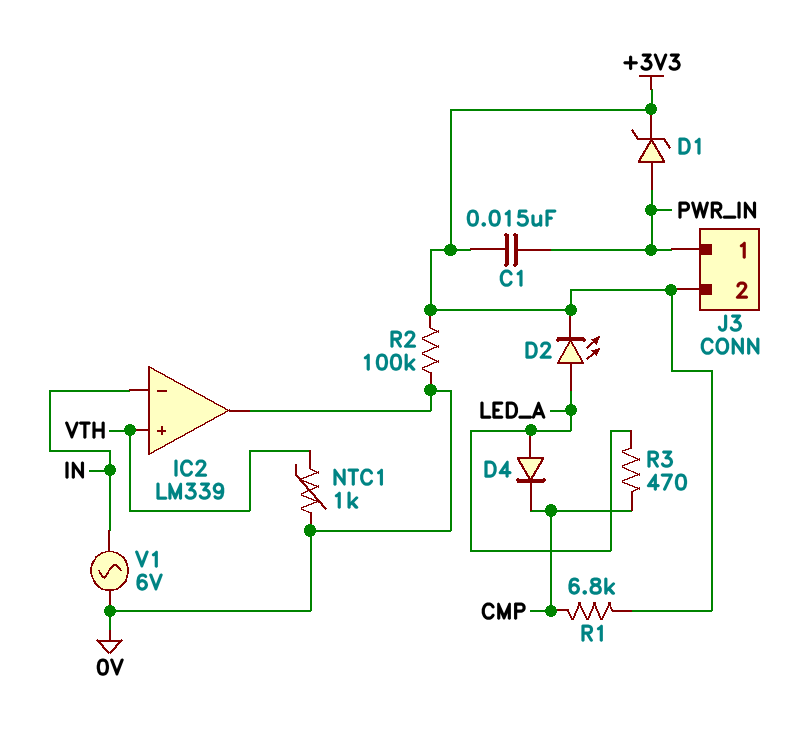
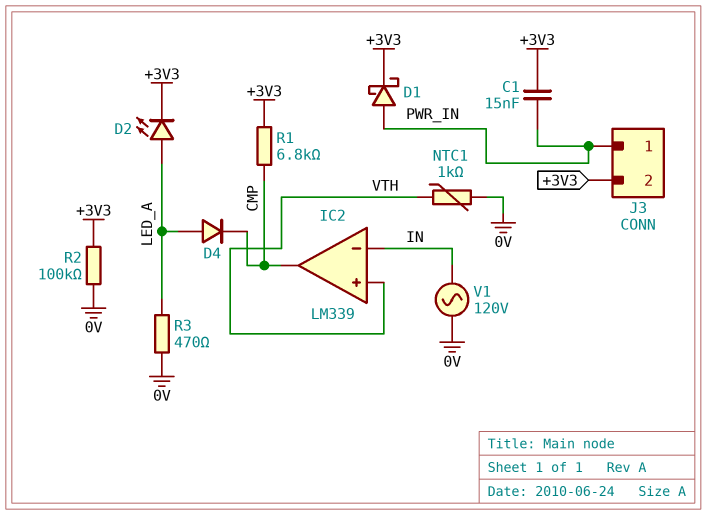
D1: zener (A PWR_IN, K +3V3) -> schottky (A PWR_IN, K +3V3)
IC2 pin out: 0V -> CMP
R3: 470 (CMP, LED_A) -> 470 (0V, LED_A)
V1: AC 6V (0V, IN) -> AC 120V (0V, IN)

